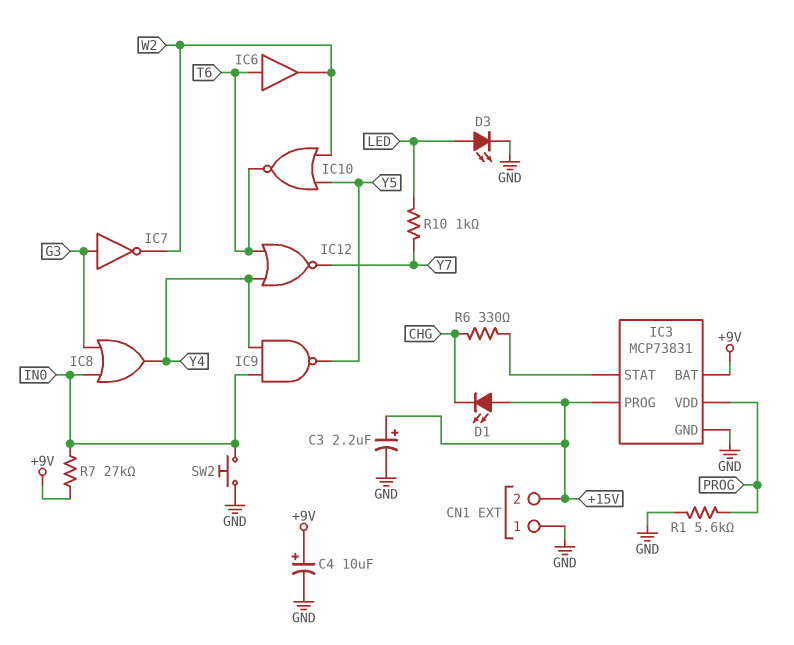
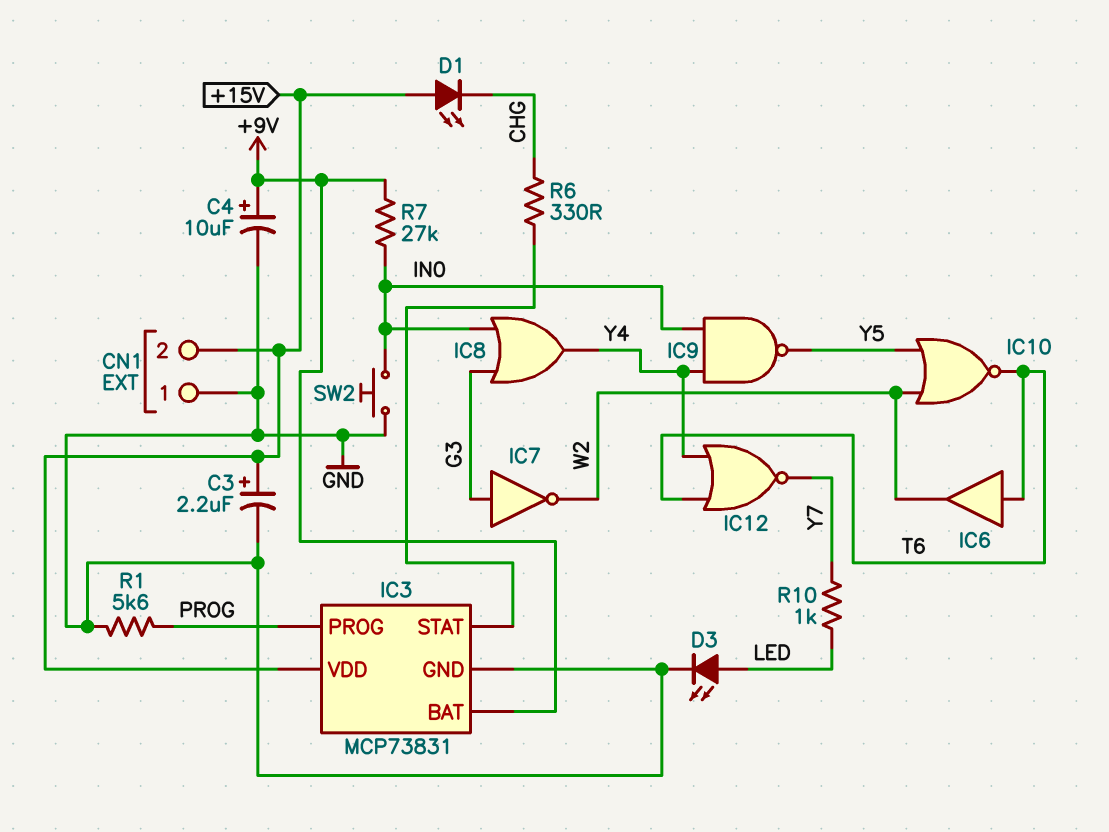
IC3 pin PROG: +15V -> PROG
IC3 pin VDD: PROG -> +15V

